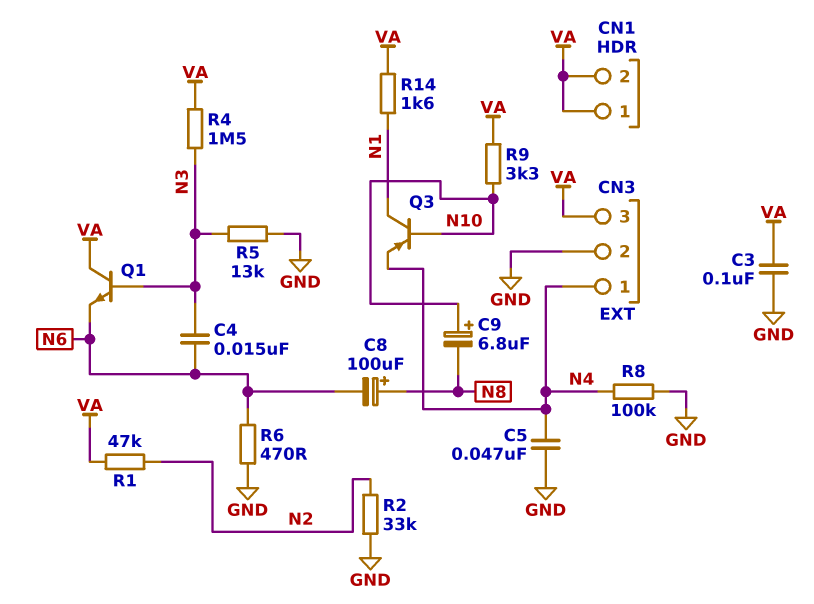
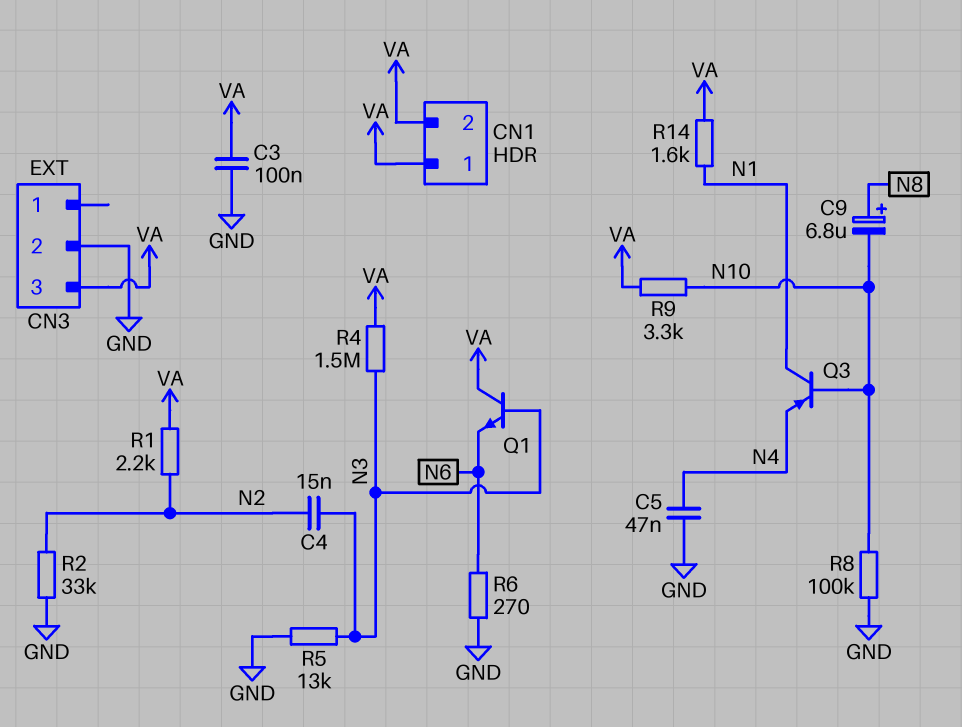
C4: 15nF (N3, N6) -> 15nF (N2, N3)
C8: 100uF (plus N8, minus N6) -> none
C9: 6.8uF (plus N10, minus N8) -> 6.8uF (plus N8, minus N10)
CN3 pin 1: N4 -> none
R1: 47k (N2, VA) -> 2.2k (N2, VA)
R6: 470 (GND, N6) -> 270 (GND, N6)
R8: 100k (GND, N4) -> 100k (GND, N10)

